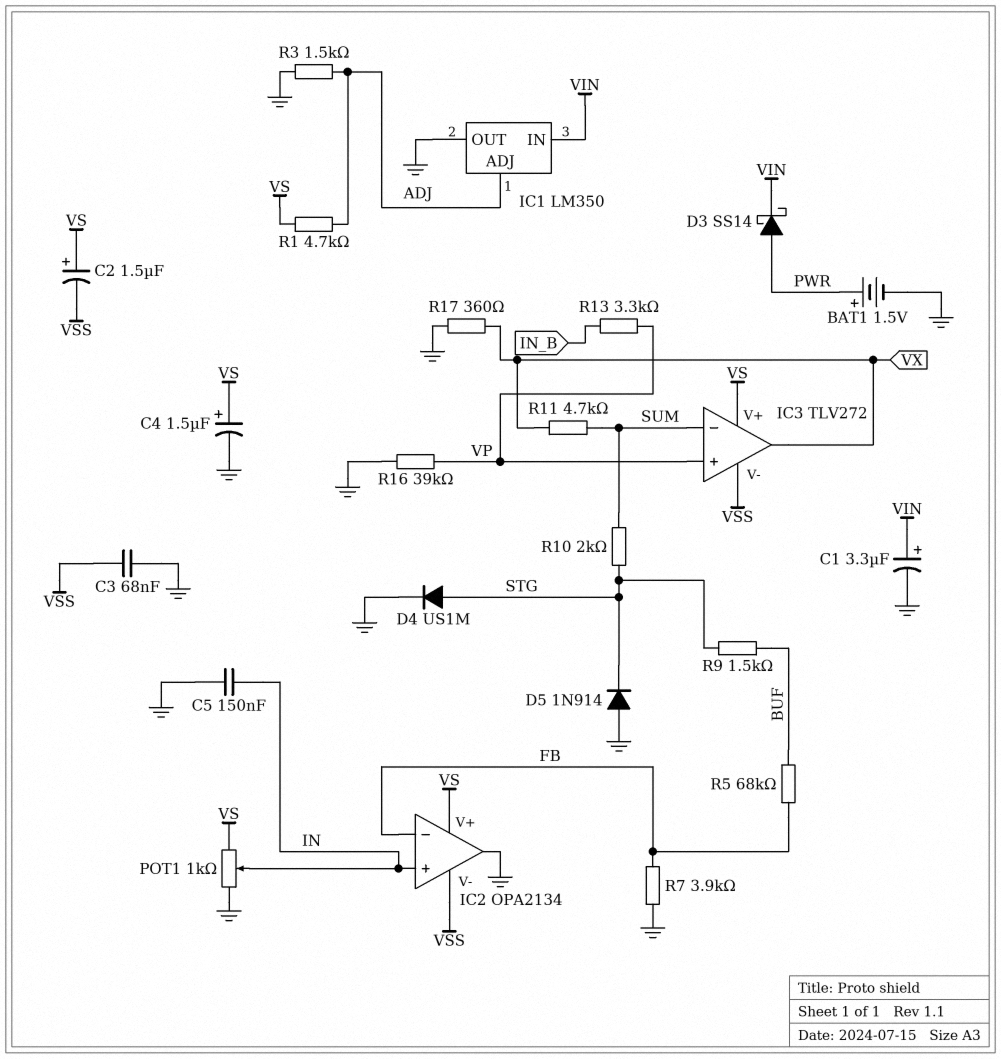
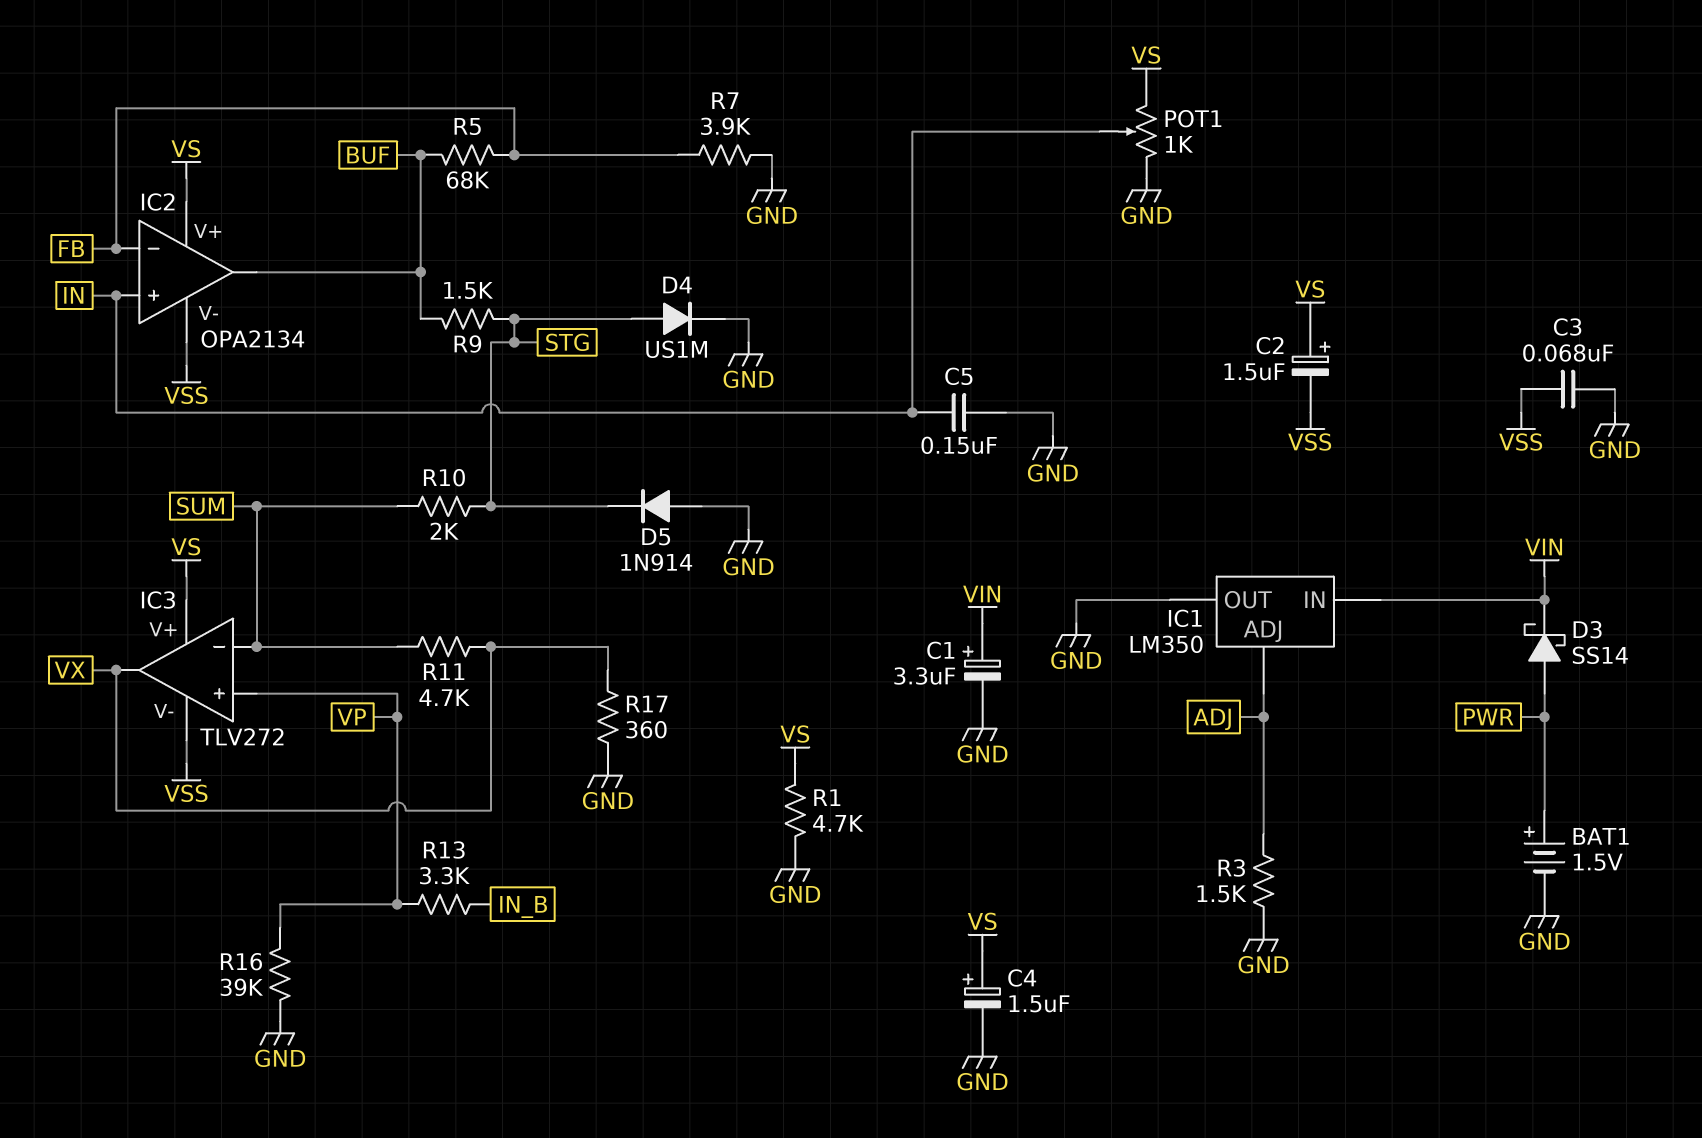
IC2 pin out: GND -> BUF
R1: 4.7k (ADJ, VS) -> 4.7k (GND, VS)

